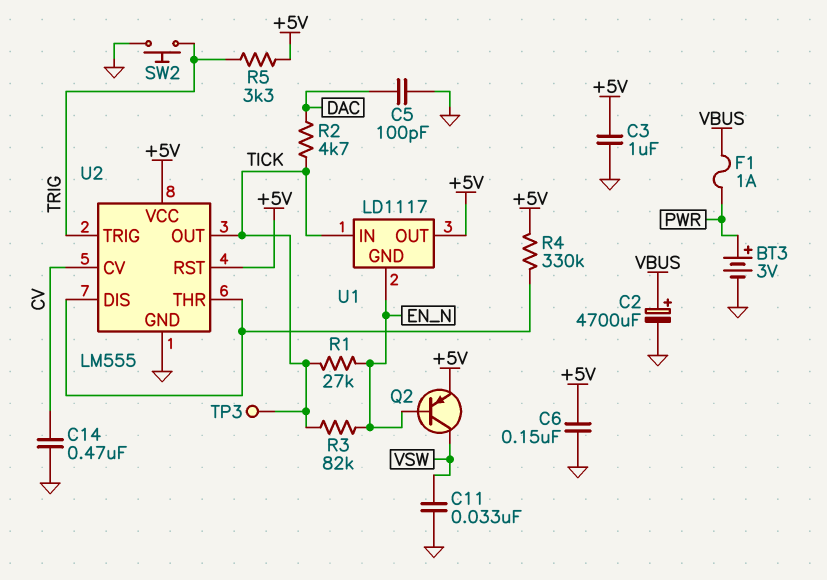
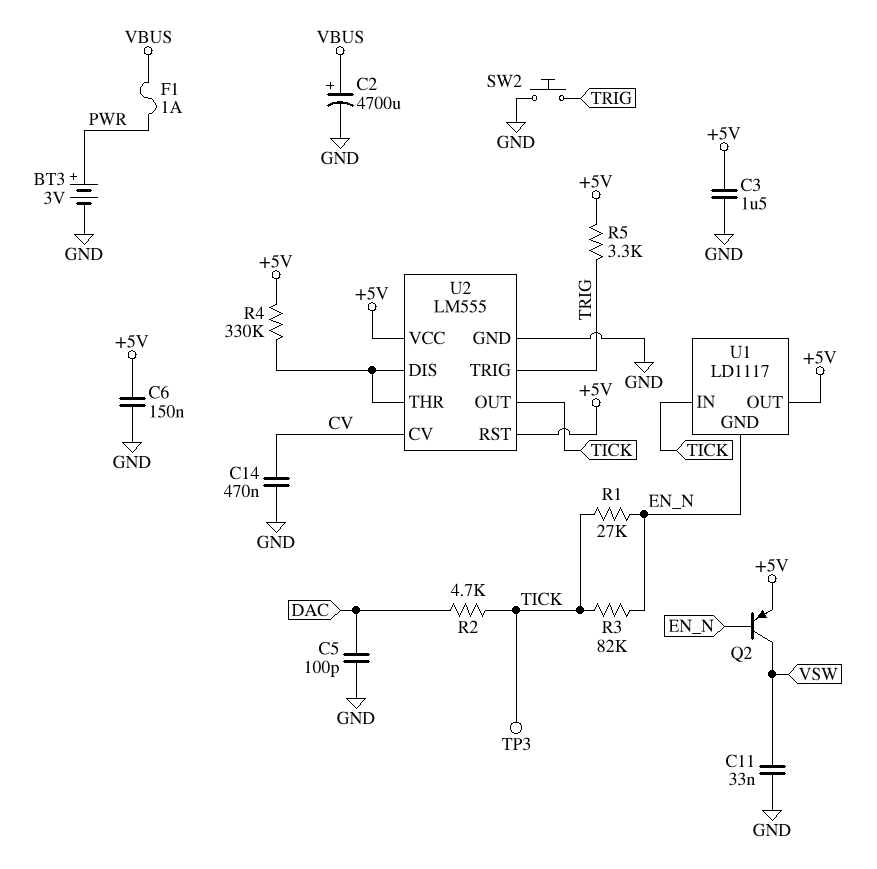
C3: 1uF (+5V, GND) -> 1.5uF (+5V, GND)

